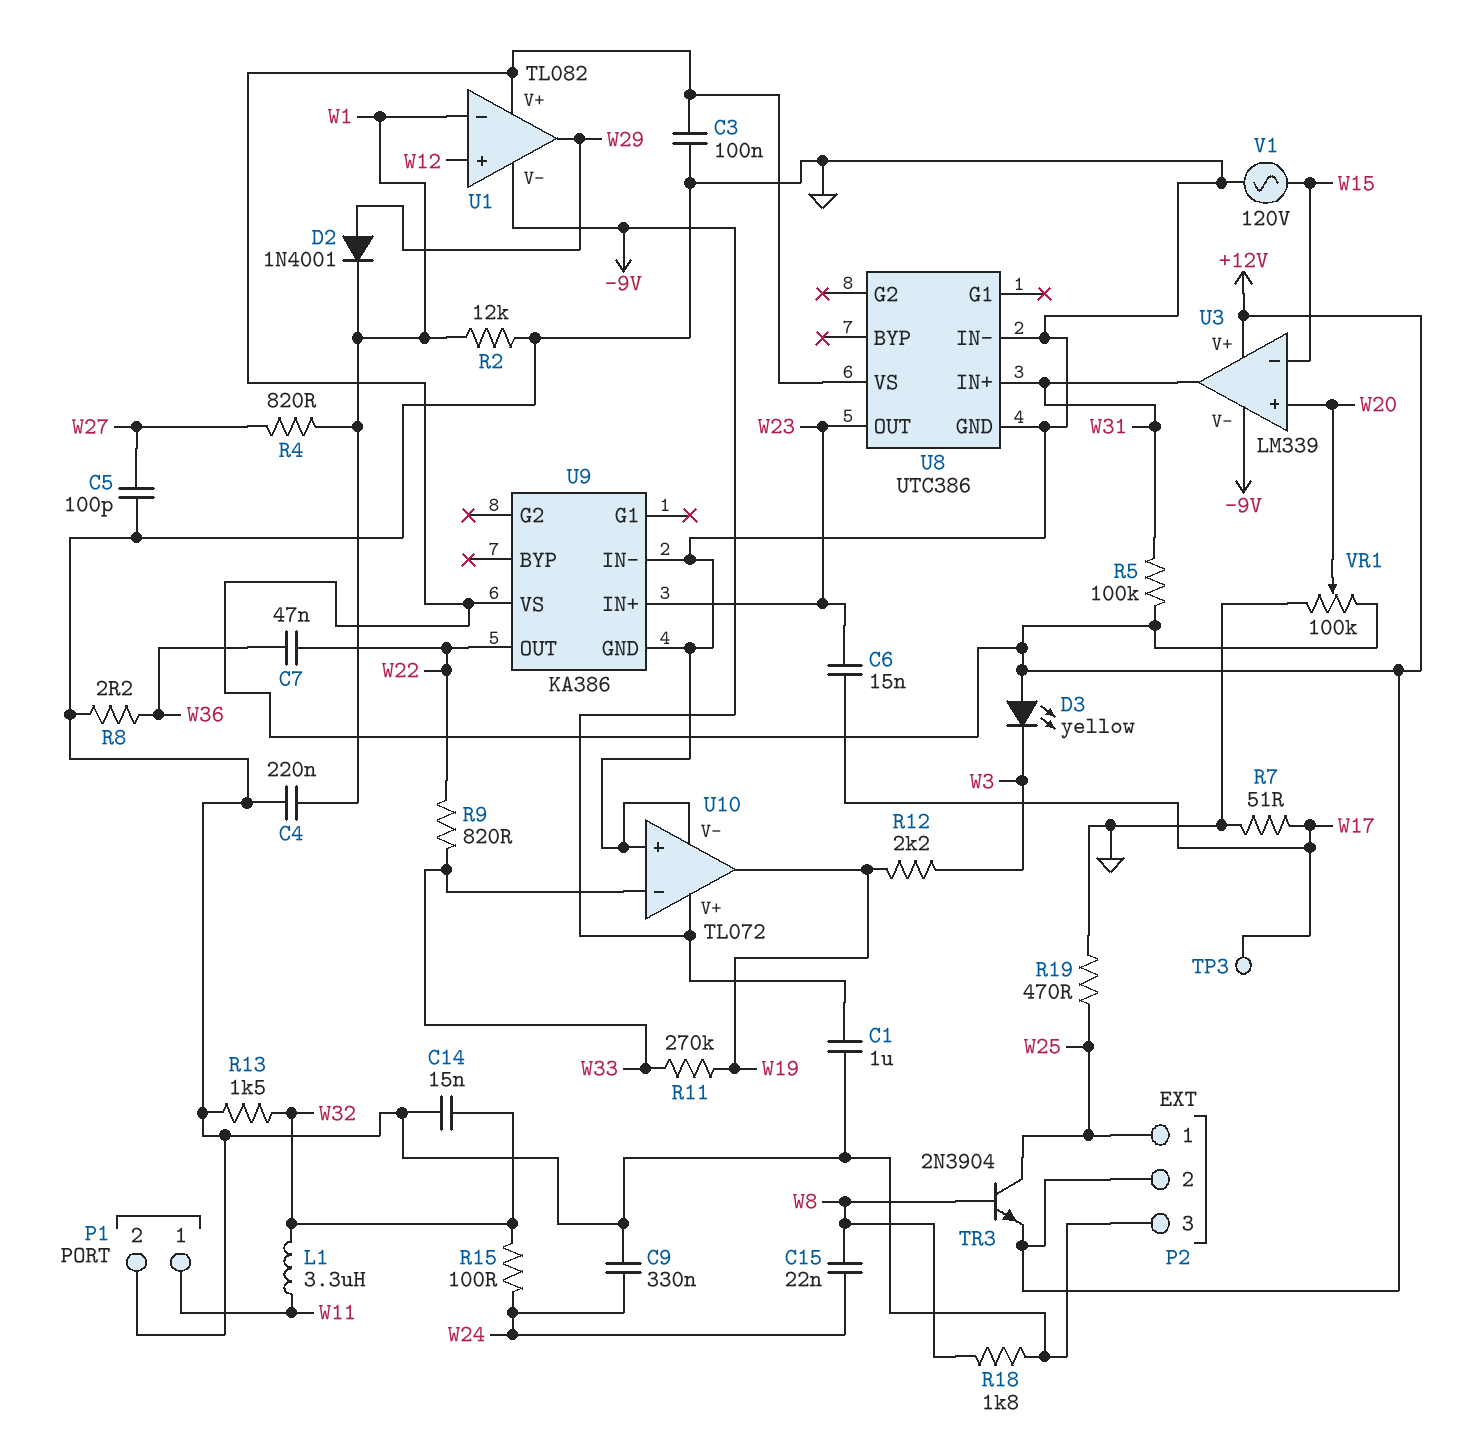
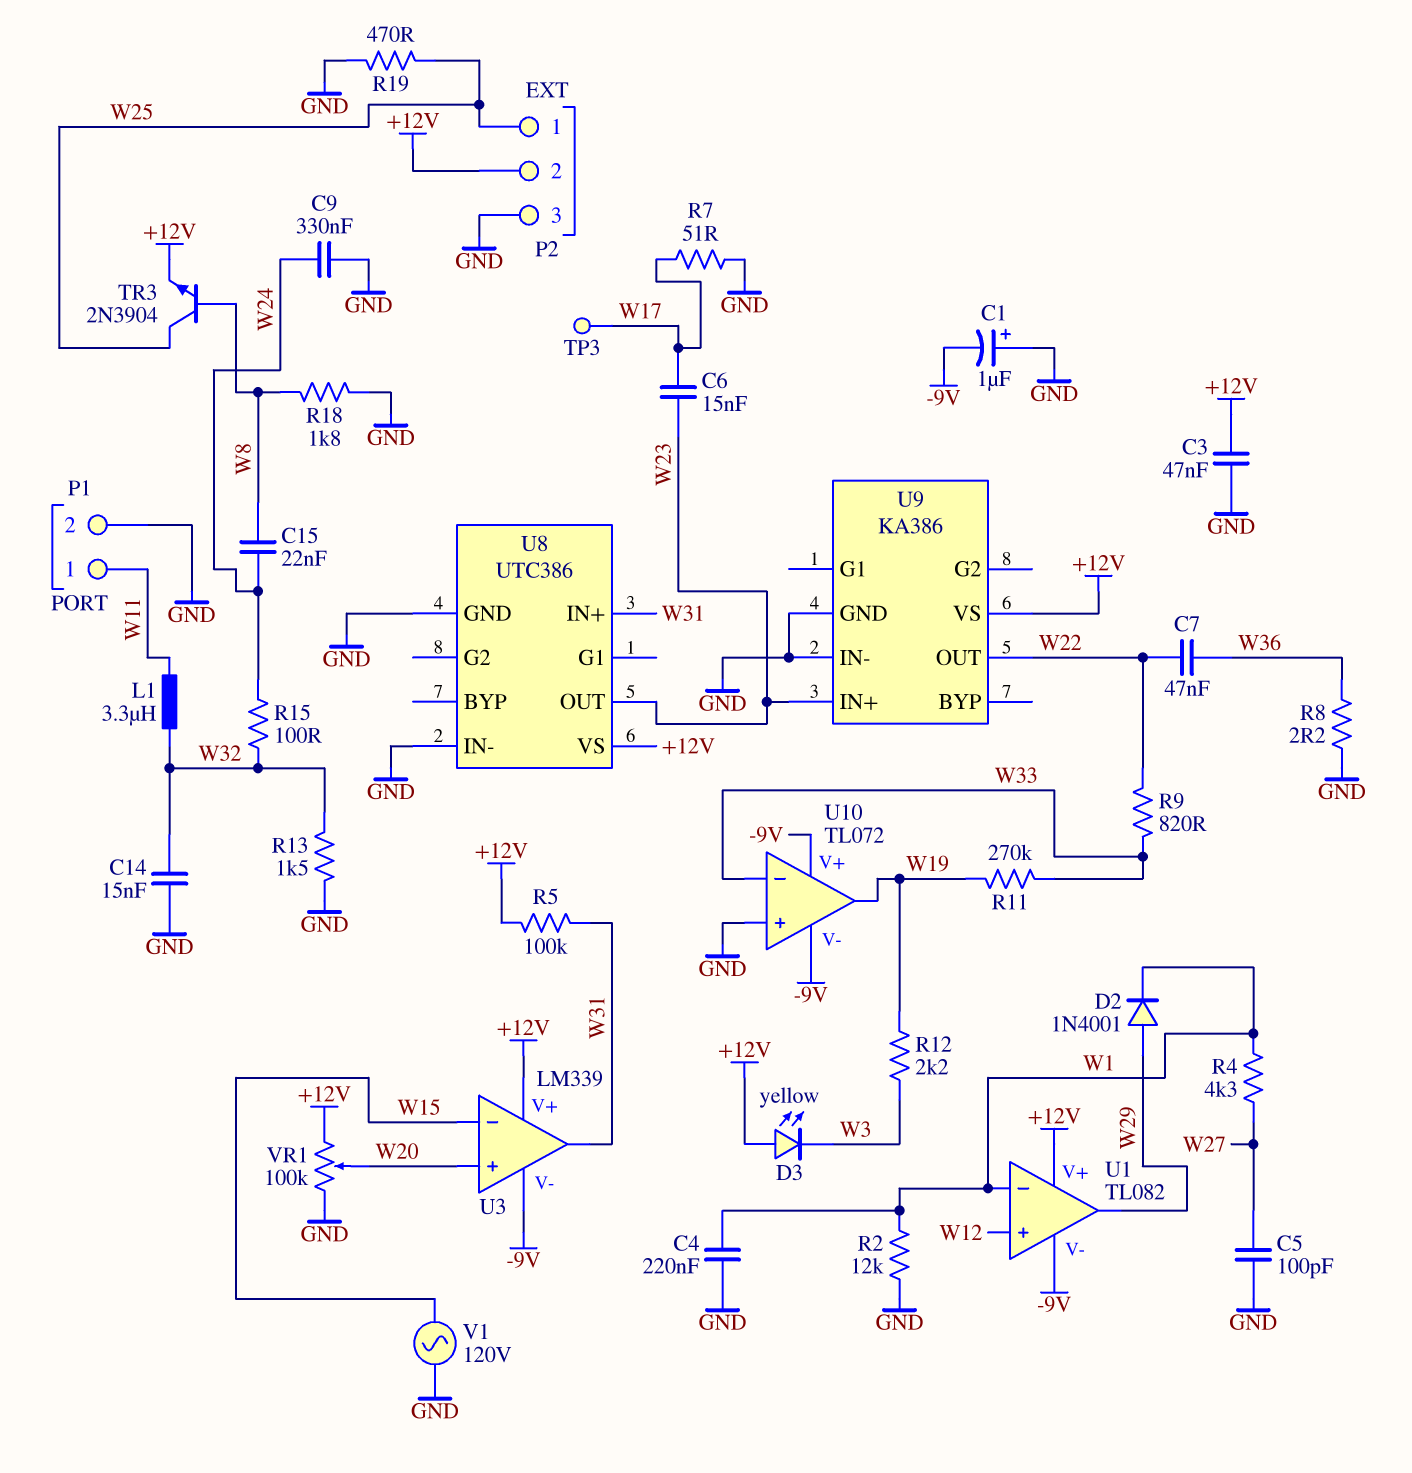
C1: 1uF (-9V, GND) -> 1uF (plus GND, minus -9V)
C3: 100nF (+12V, GND) -> 47nF (+12V, GND)
R4: 820 (W1, W27) -> 4.3k (W1, W27)
U10 pin V-: GND -> -9V

